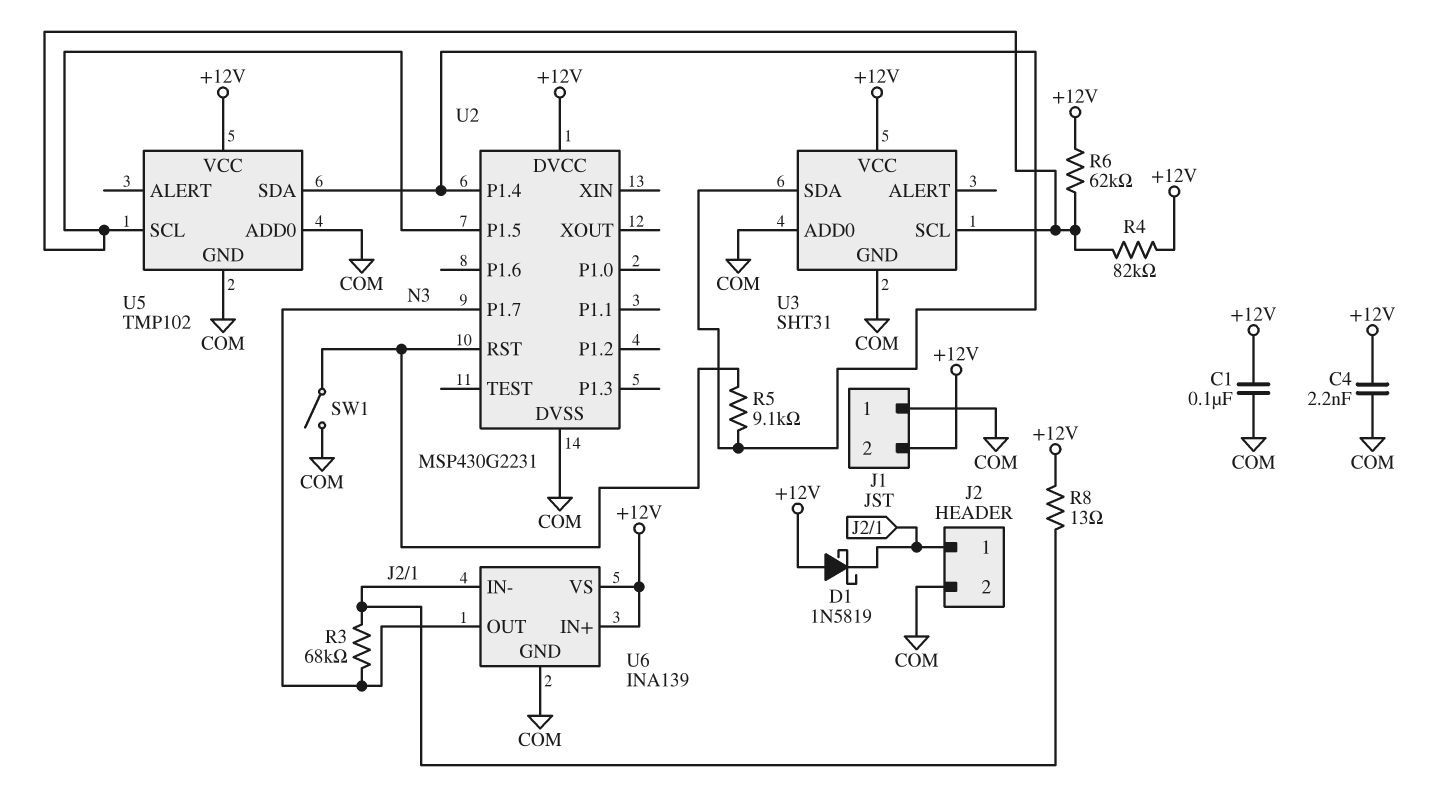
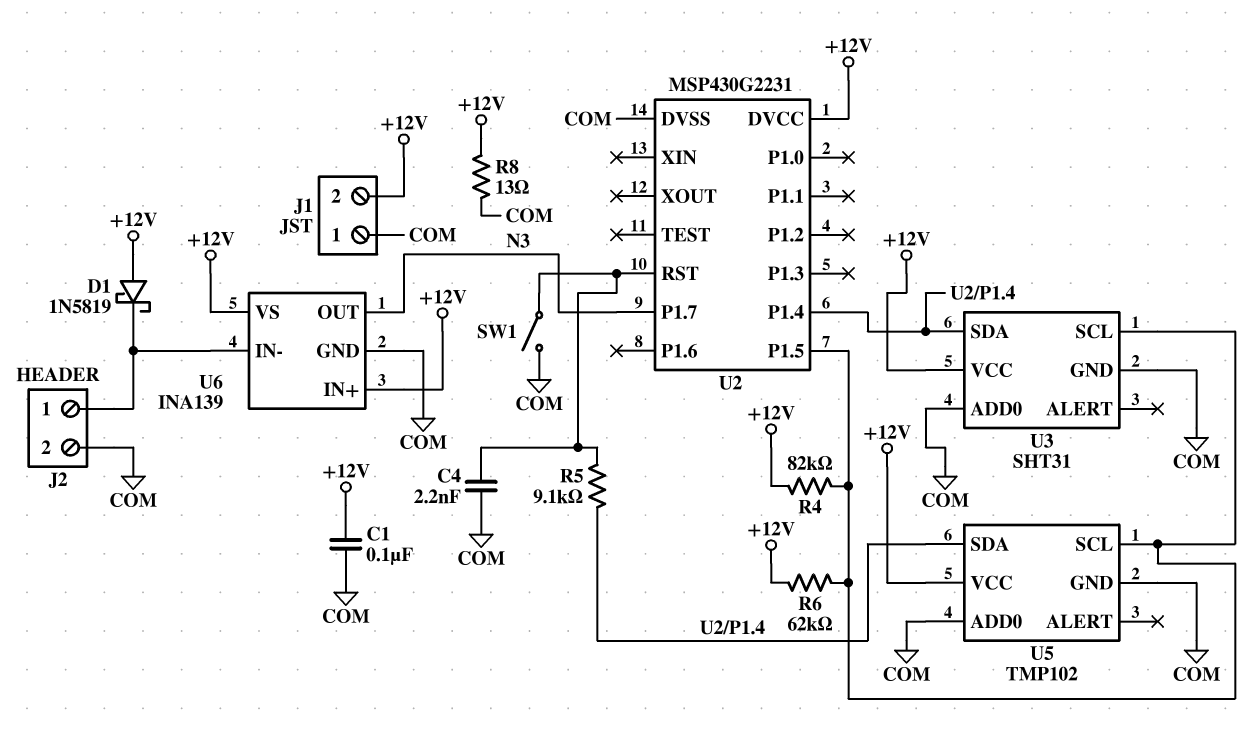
C4: 2.2nF (+12V, COM) -> 2.2nF (COM, U2/RST)
R3: 68k (J2/1, N3) -> none
R8: 13 (+12V, J2/1) -> 13 (+12V, COM)

